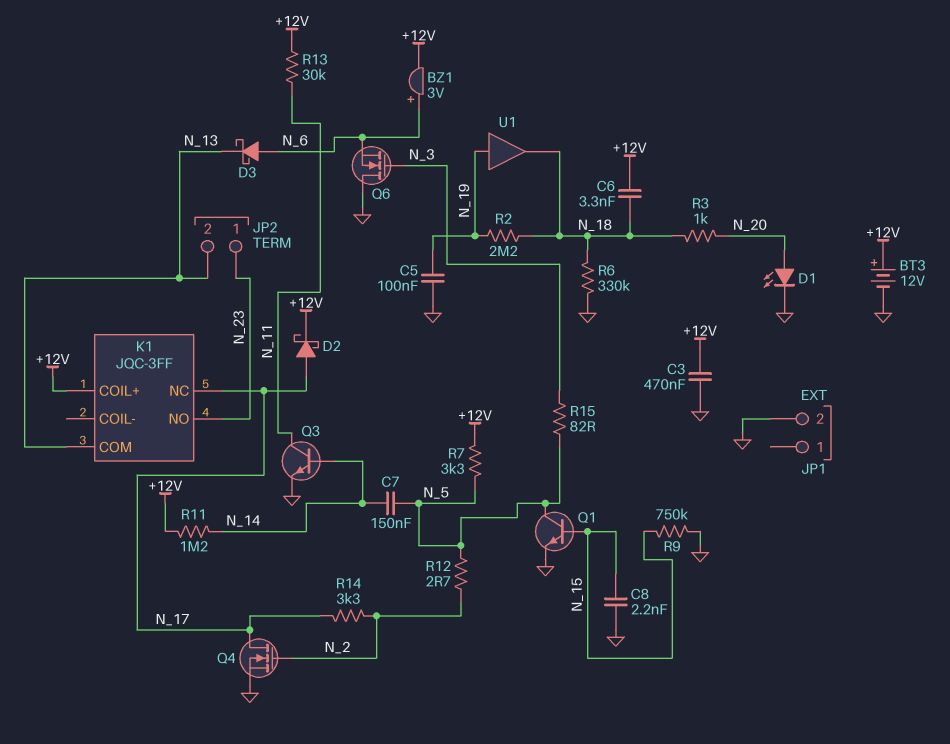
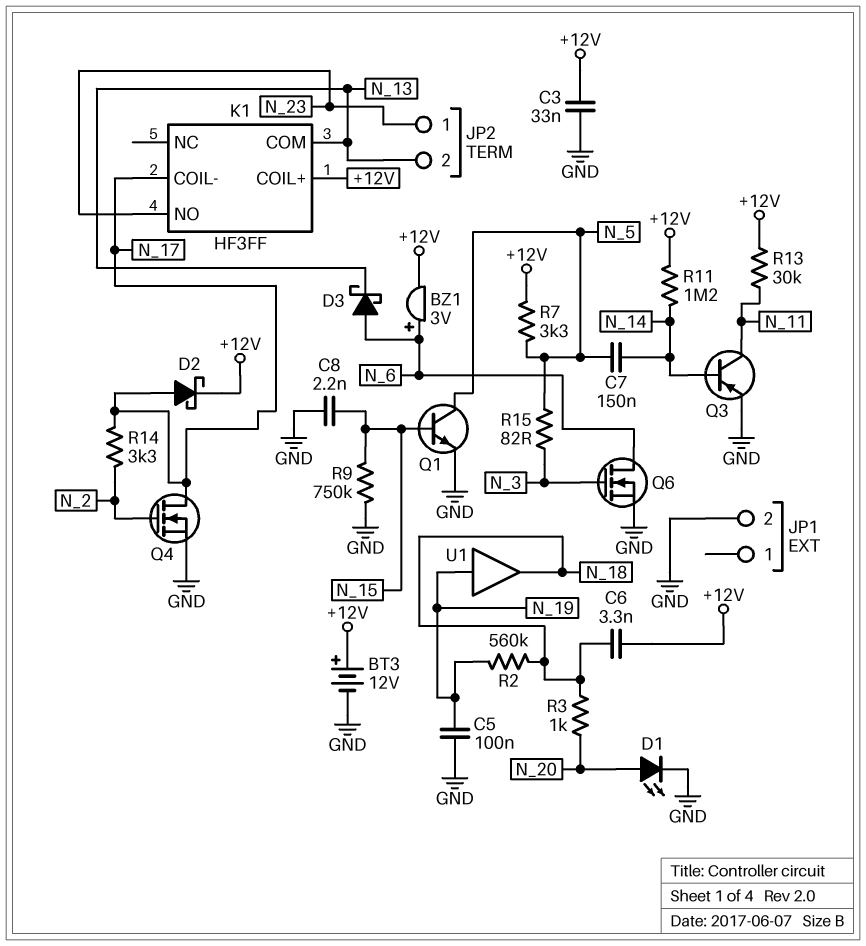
C3: 470nF (+12V, GND) -> 33nF (+12V, GND)
K1: JQC-3FF -> HF3FF
K1 pin COIL-: none -> N_17
K1 pin NC: N_17 -> none
Q3: NPN (B N_14, C N_11, E GND) -> PNP (B N_14, C N_11, E GND)
Q6: NMOS (G N_3, D GND, S N_6) -> NMOS (G N_3, D N_6, S GND)
R2: 2.2M (N_18, N_19) -> 560k (N_18, N_19)
R6: 330k (GND, N_18) -> none
R12: 2.7 (N_2, N_5) -> none

